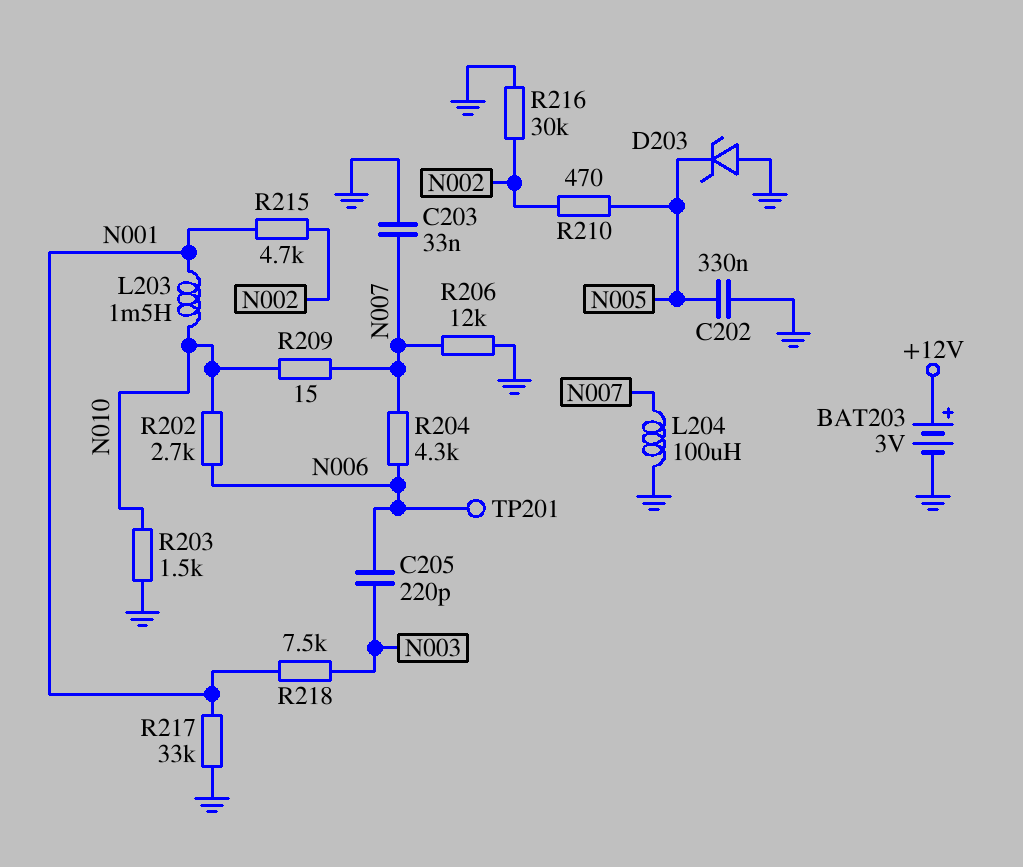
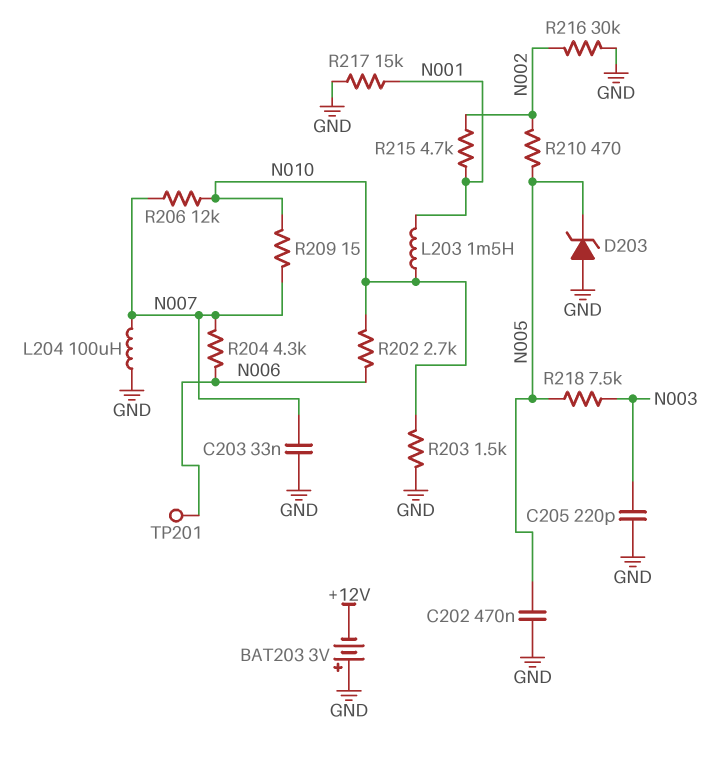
BAT203: 3V (plus +12V, minus GND) -> 3V (plus GND, minus +12V)
C202: 330nF (GND, N005) -> 470nF (GND, N005)
C205: 220pF (N003, N006) -> 220pF (GND, N003)
R206: 12k (GND, N007) -> 12k (N007, N010)
R217: 33k (GND, N001) -> 15k (GND, N001)
R218: 7.5k (N001, N003) -> 7.5k (N003, N005)

